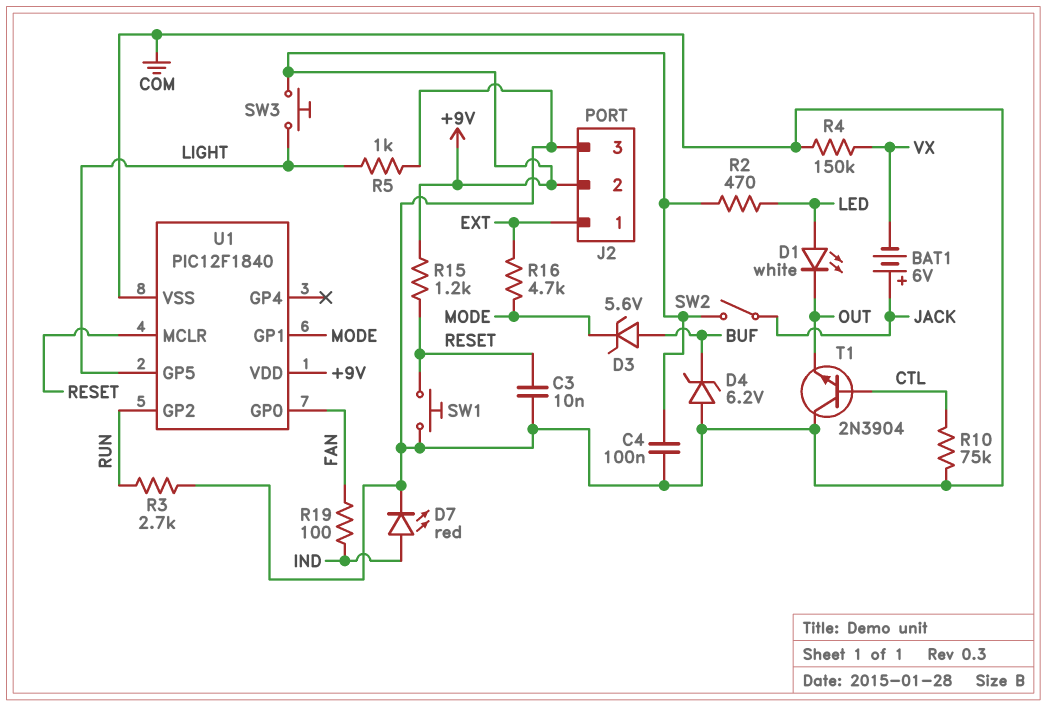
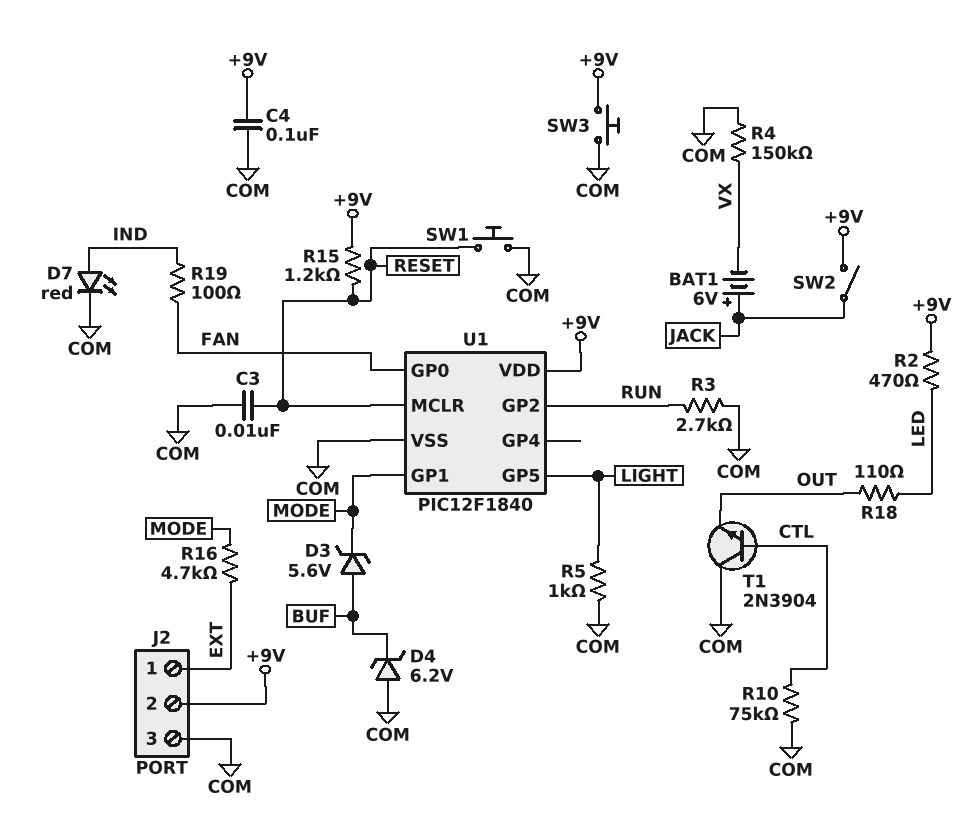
D1: LED white (A LED, K OUT) -> none
R18: none -> 110 (LED, OUT)
SW3: button (+9V, LIGHT) -> button (+9V, COM)

